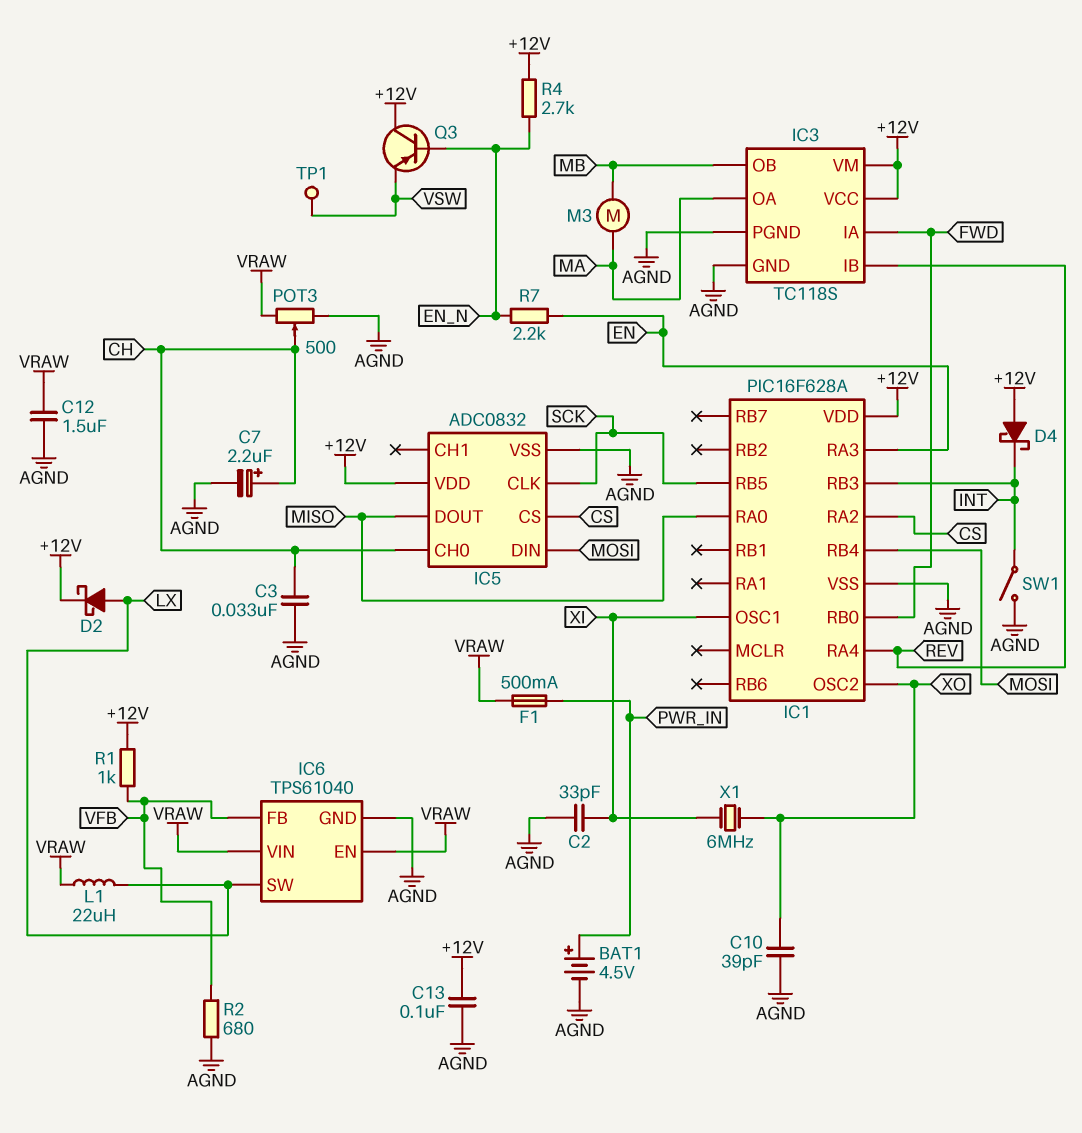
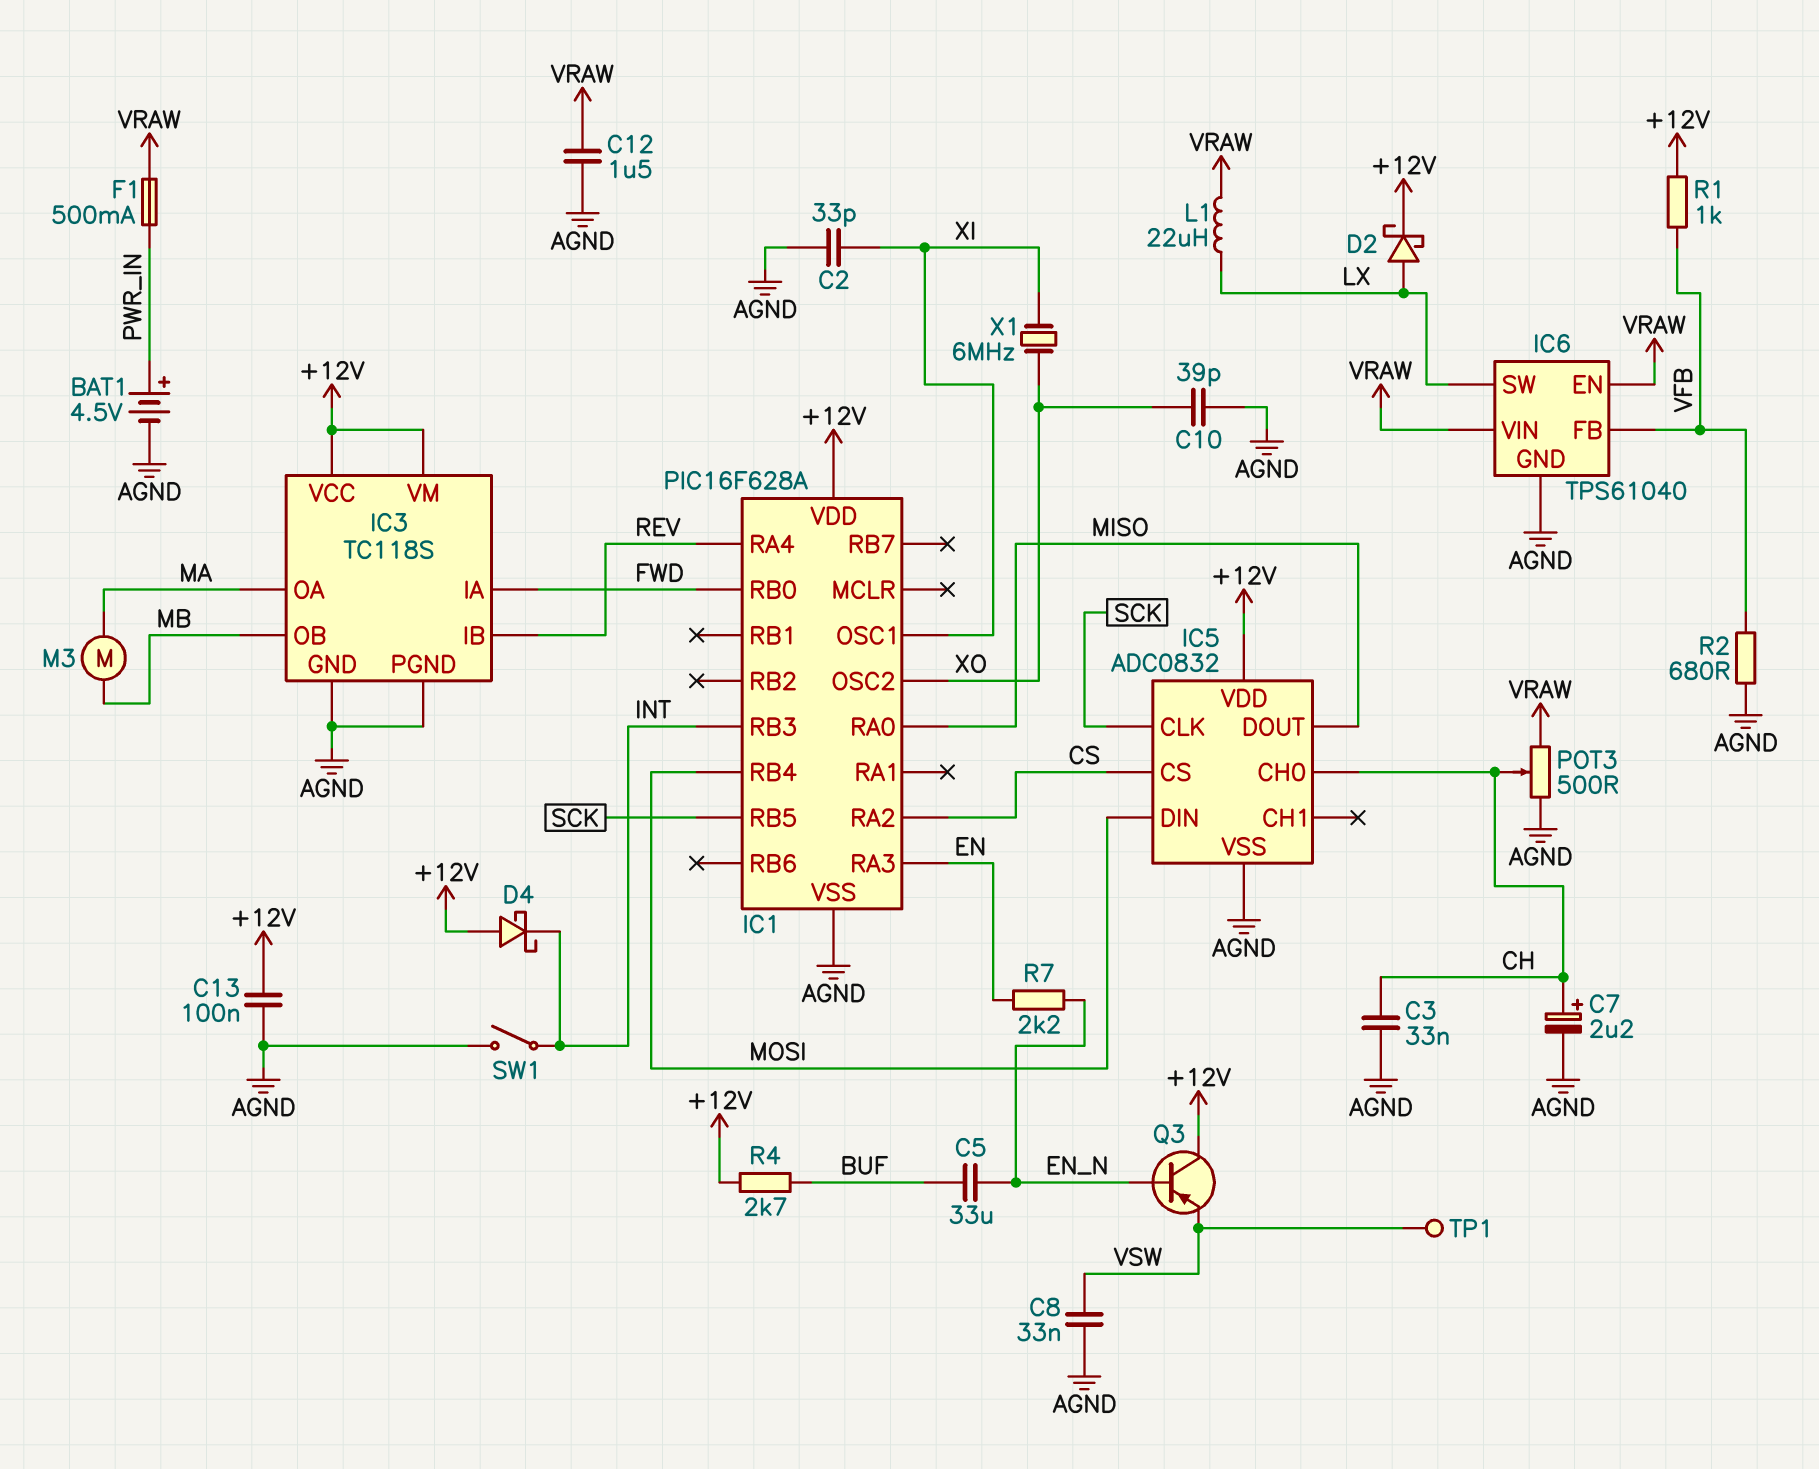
C5: none -> 33uF (BUF, EN_N)
C8: none -> 33nF (AGND, VSW)
R4: 2.7k (+12V, EN_N) -> 2.7k (+12V, BUF)

